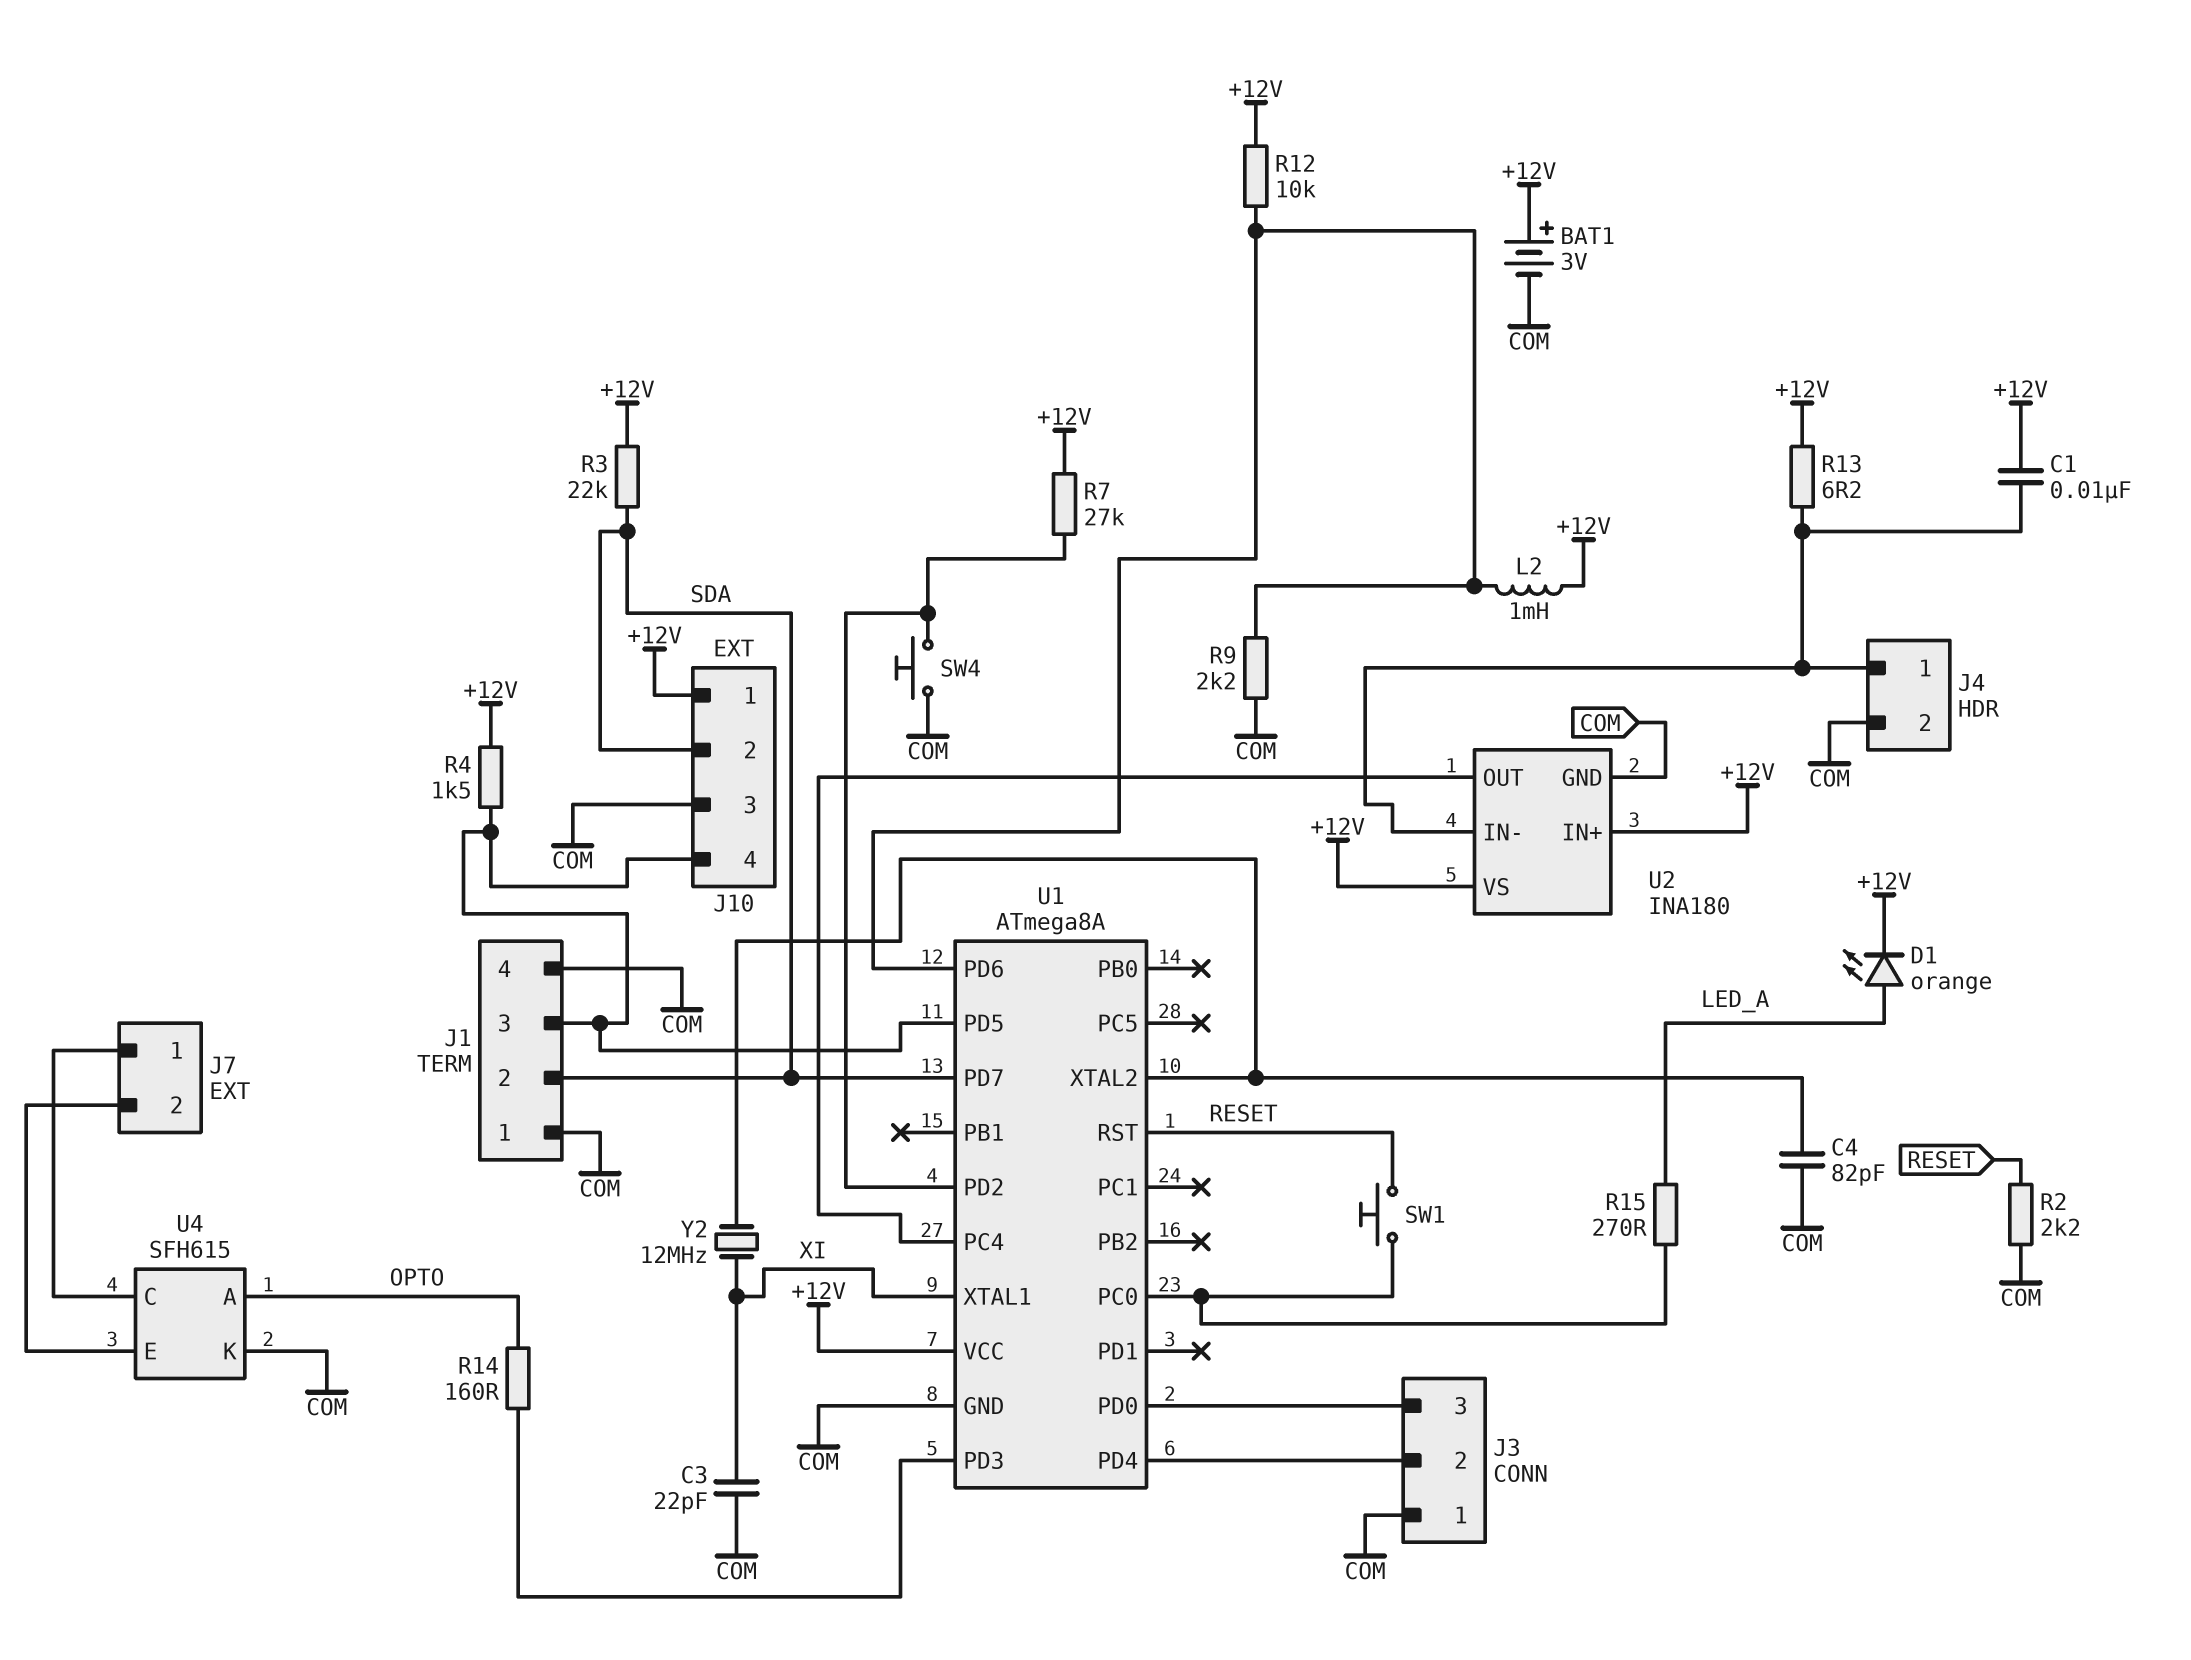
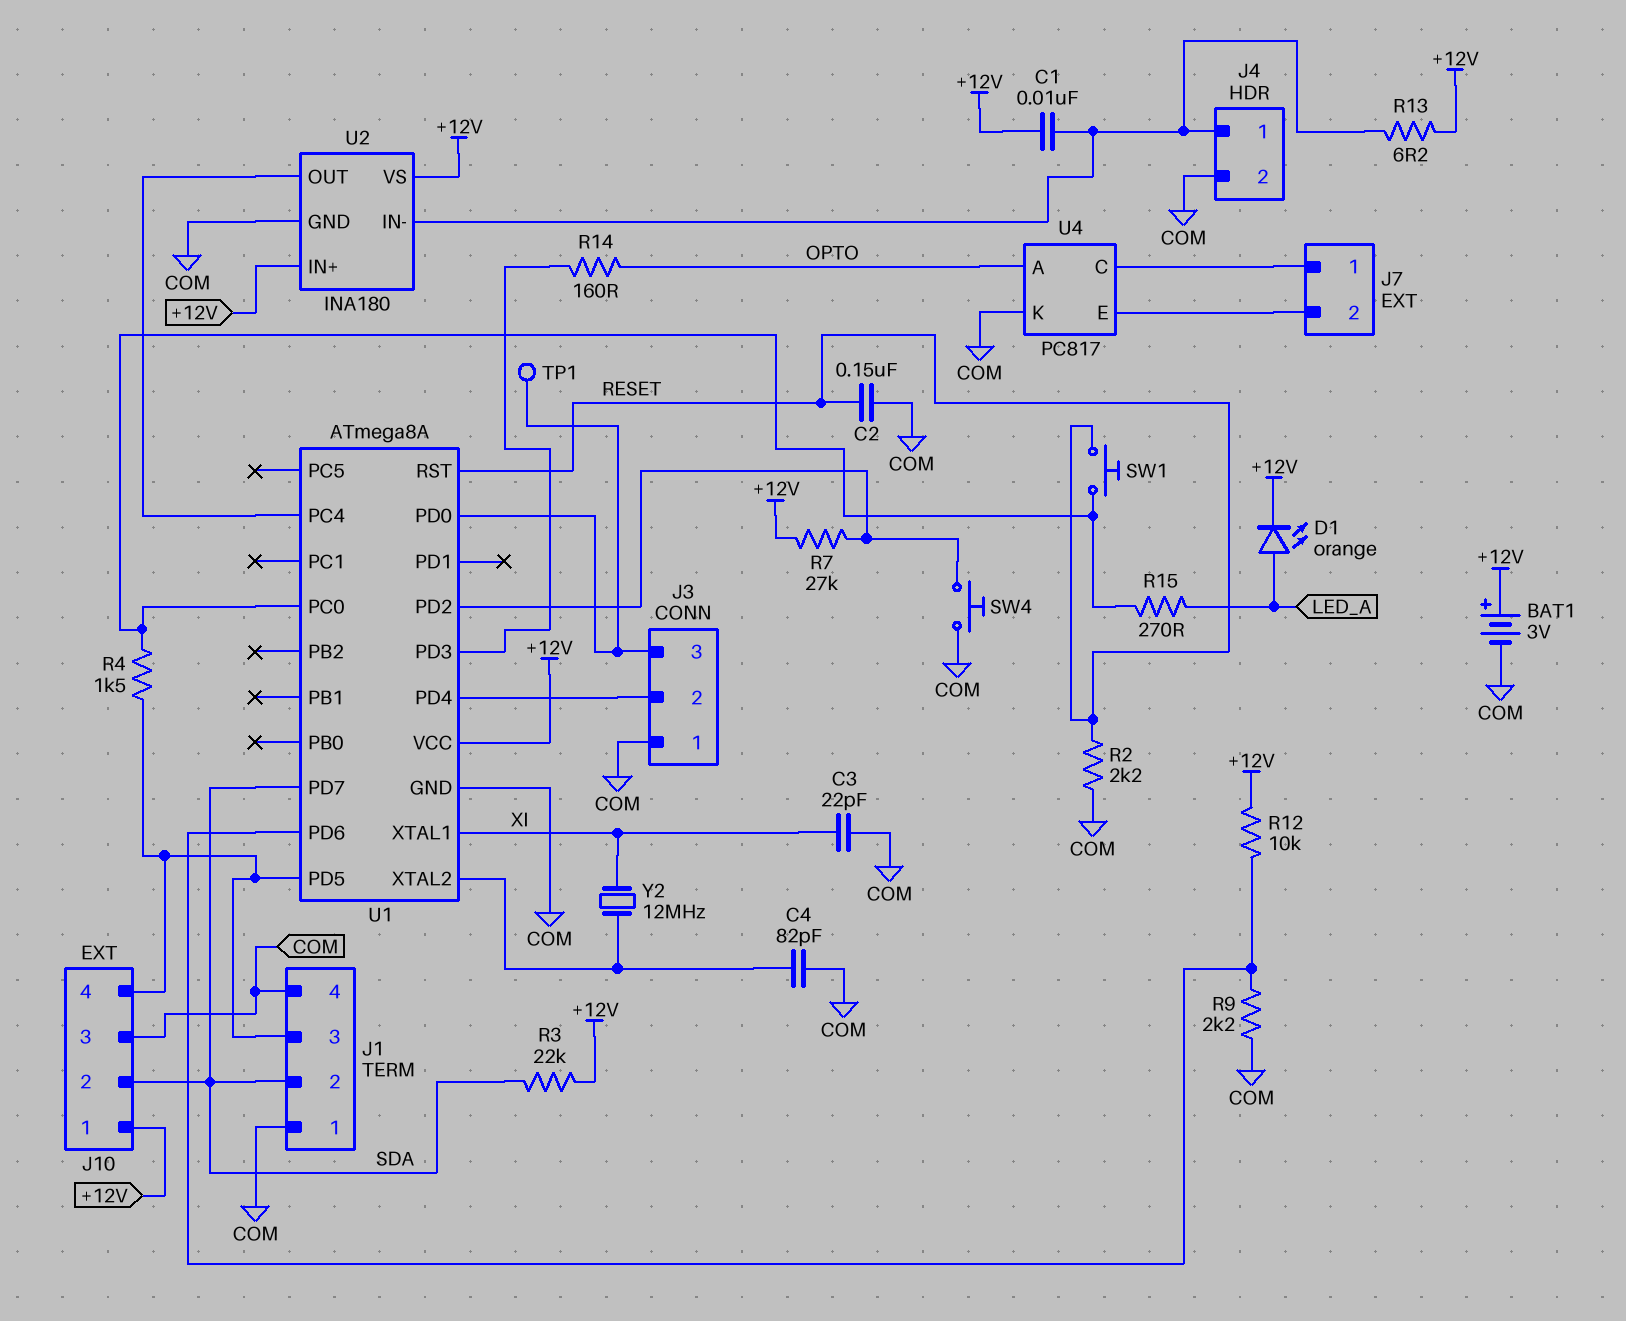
C2: none -> 150nF (COM, RESET)
L2: 1mH (+12V, U1/PD6) -> none
R4: 1.5k (+12V, J1/3) -> 1.5k (J1/3, U1/PC0)
TP1: none -> test point (J3/3)
U4: SFH615 -> PC817

